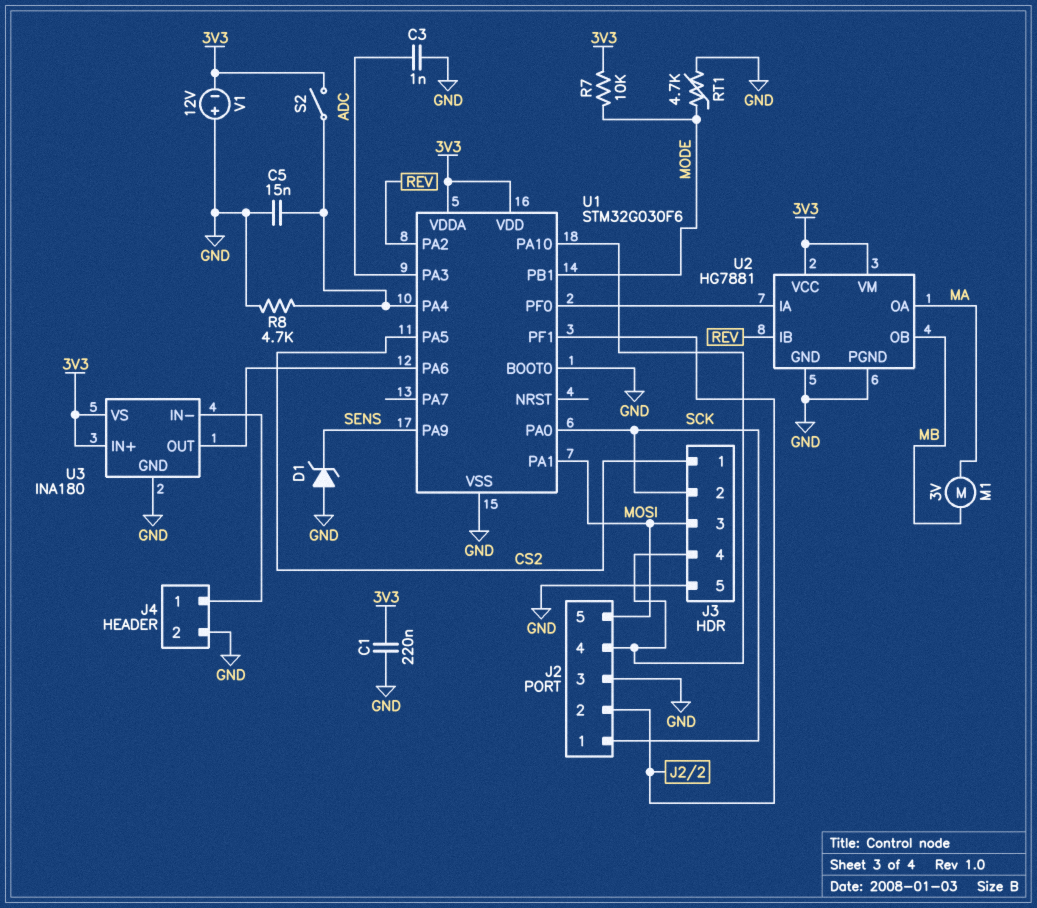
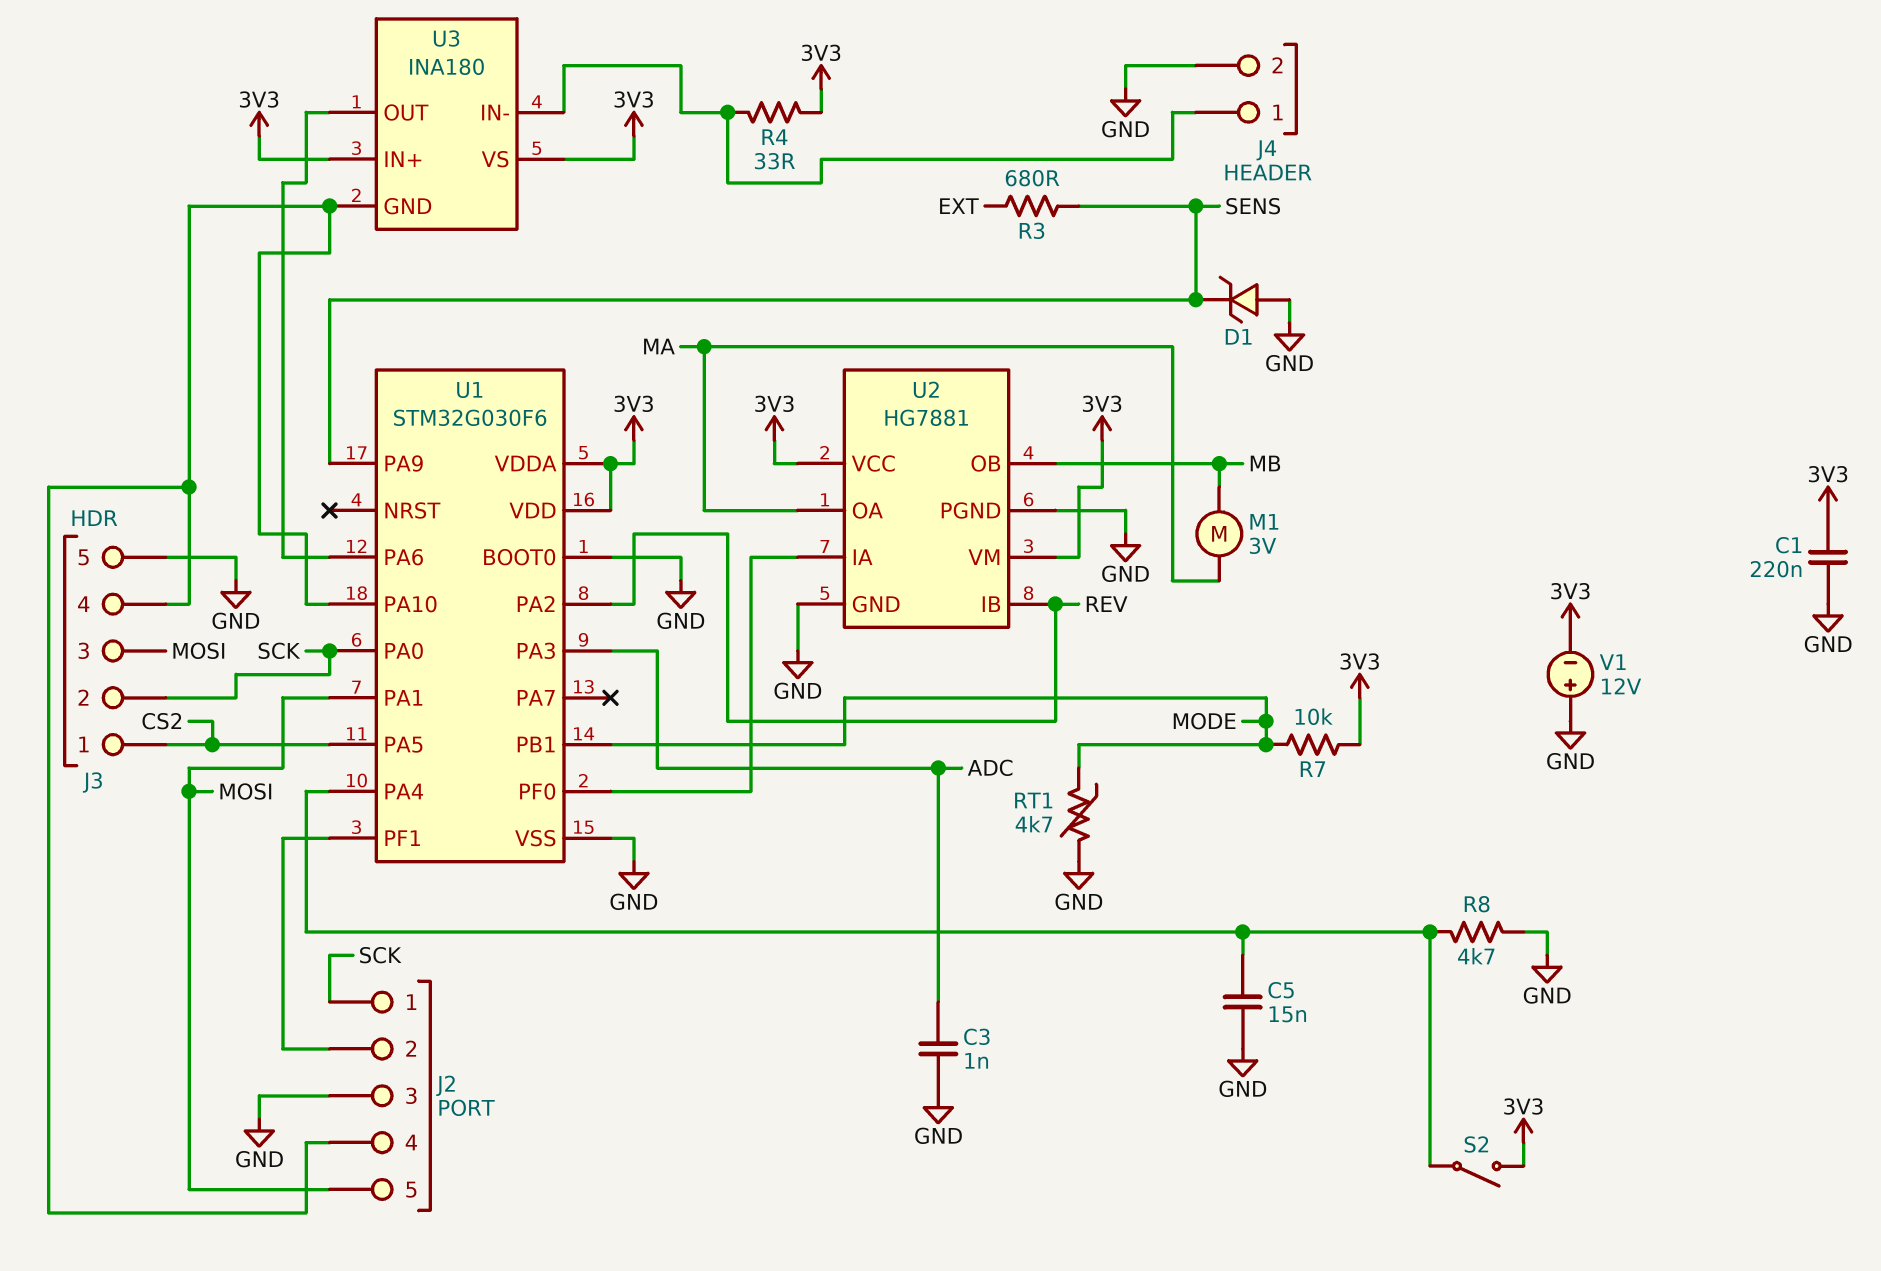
R3: none -> 680 (EXT, SENS)
R4: none -> 33 (3V3, J4/1)
U3 pin GND: GND -> J2/4

